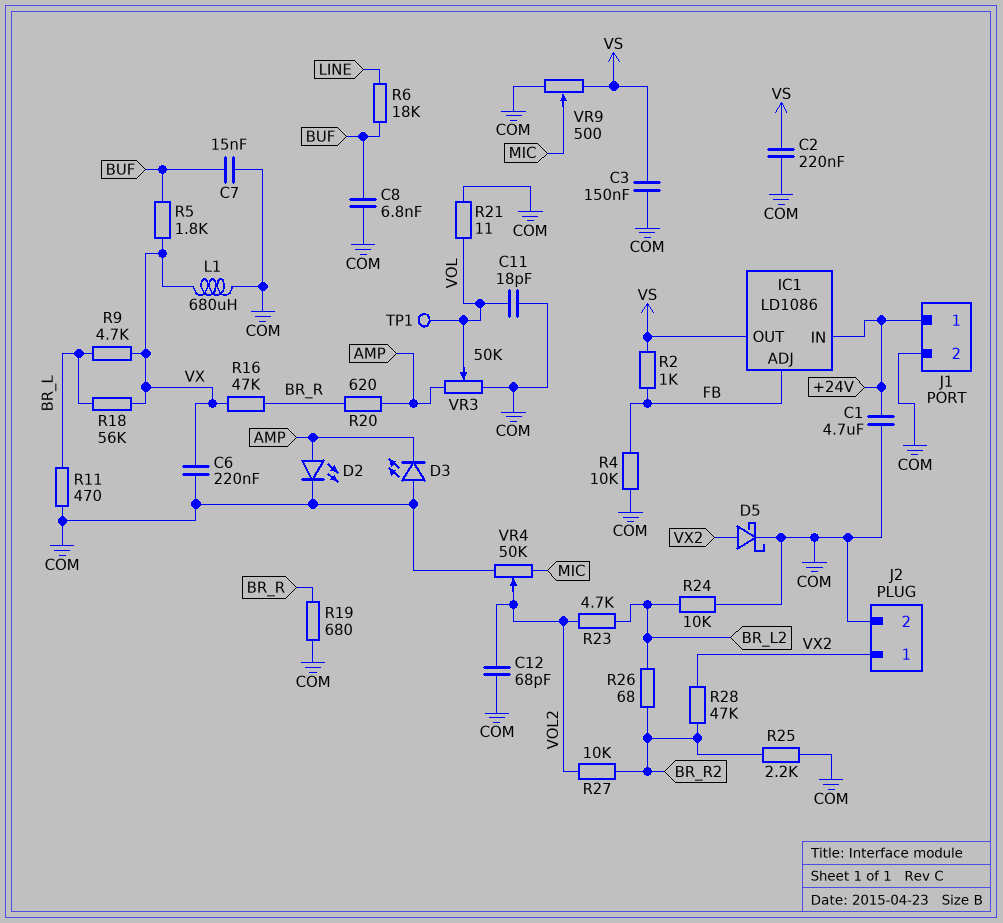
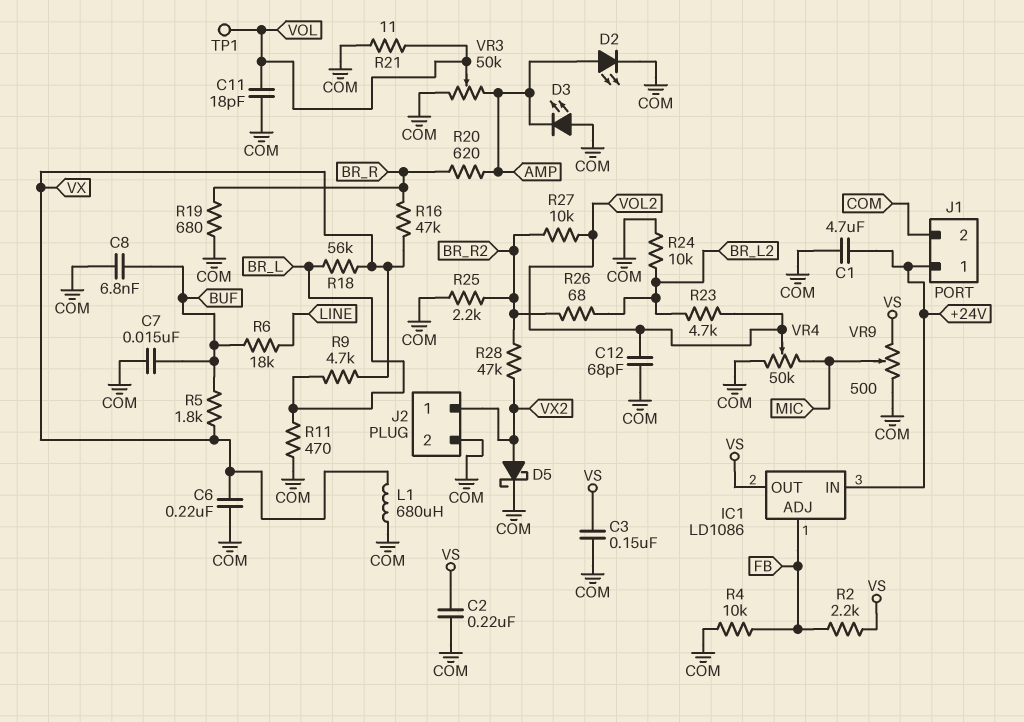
R2: 1k (FB, VS) -> 2.2k (FB, VS)

